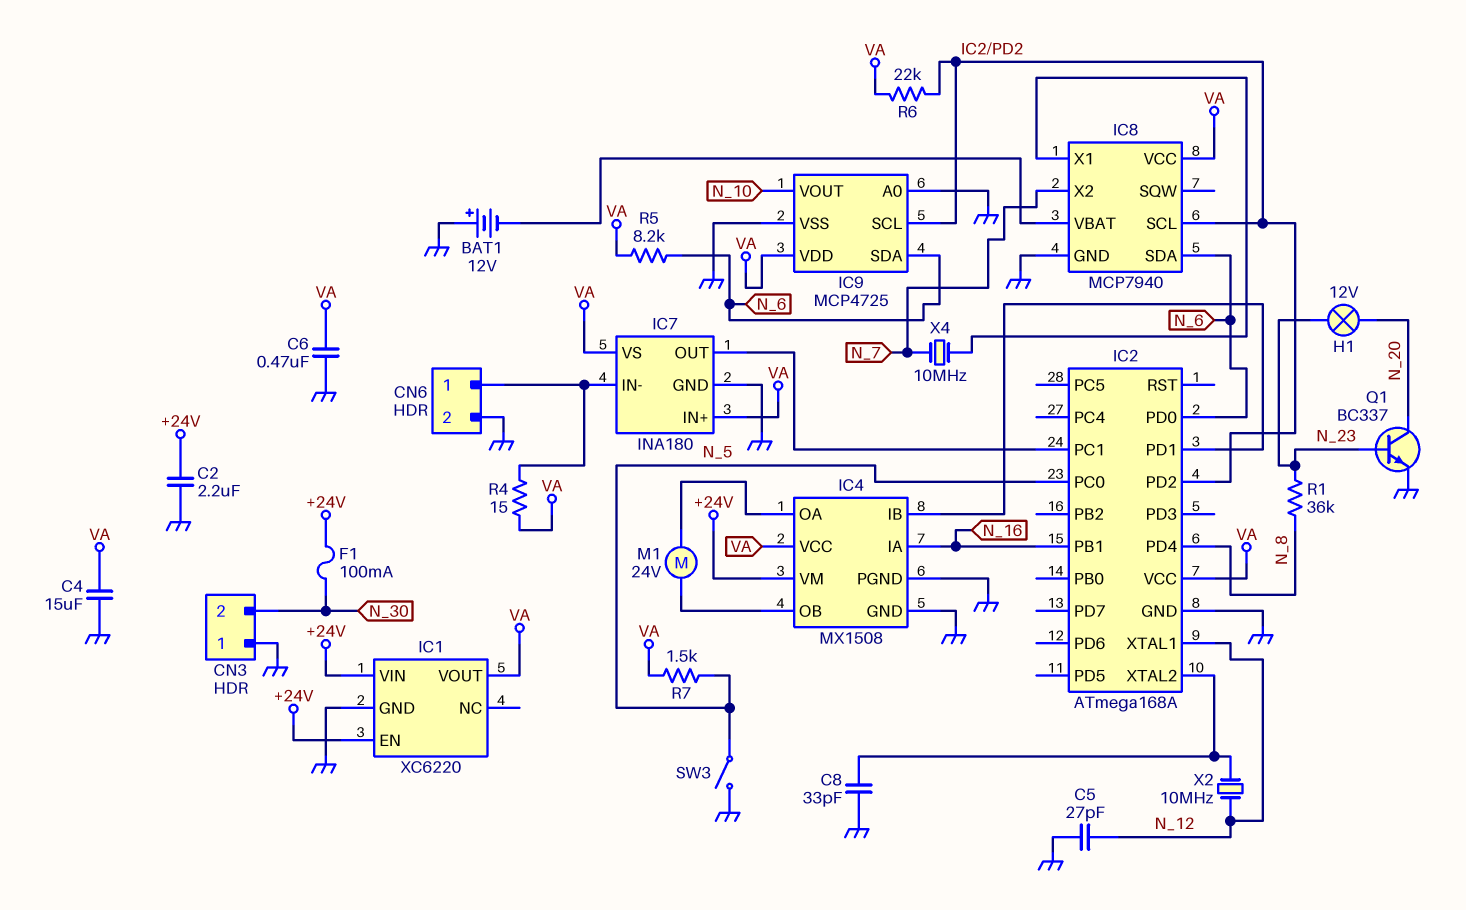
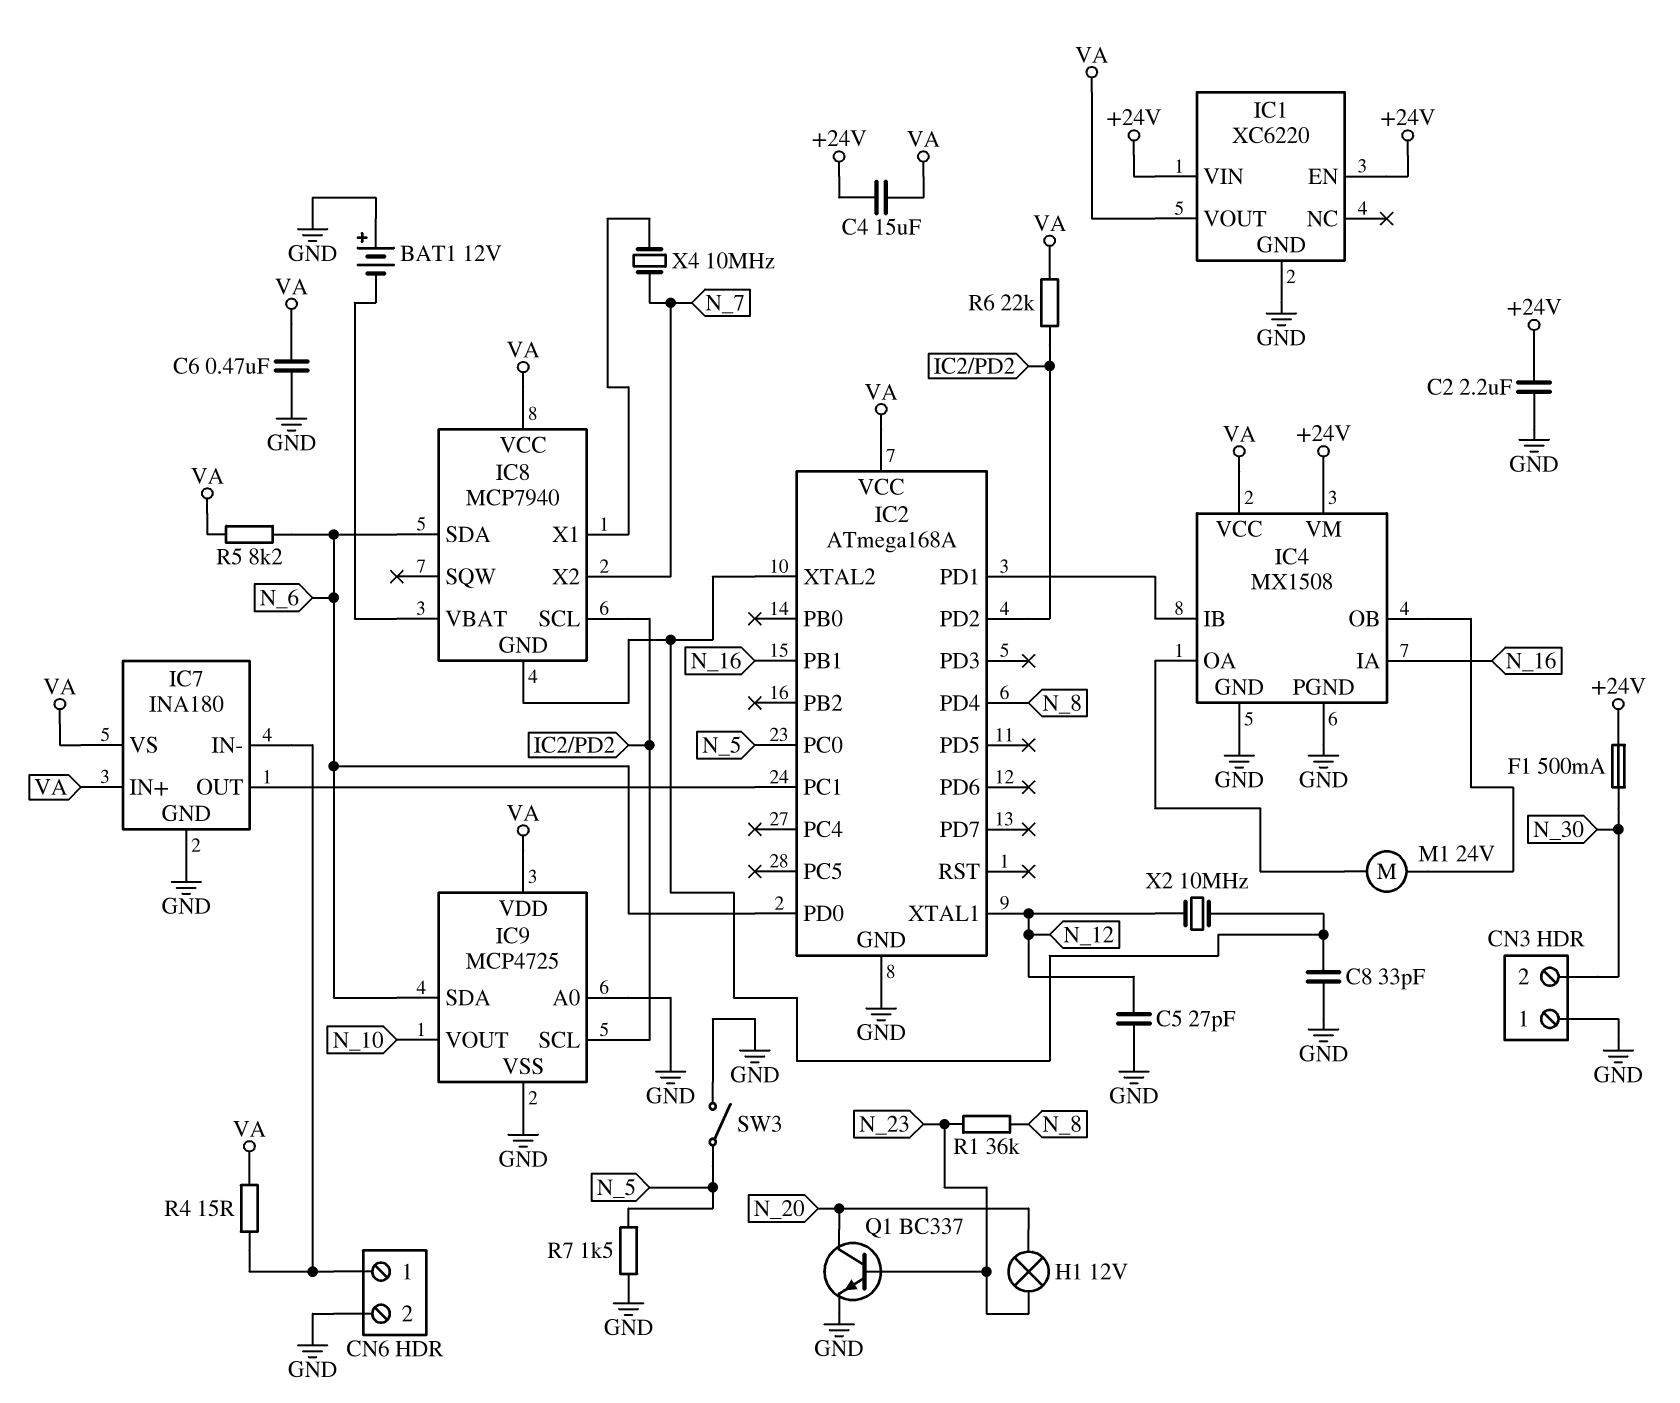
C4: 15uF (GND, VA) -> 15uF (+24V, VA)
F1: 100mA (+24V, N_30) -> 500mA (+24V, N_30)
IC8 pin GND: GND -> IC2/XTAL2
R7: 1.5k (N_5, VA) -> 1.5k (GND, N_5)

